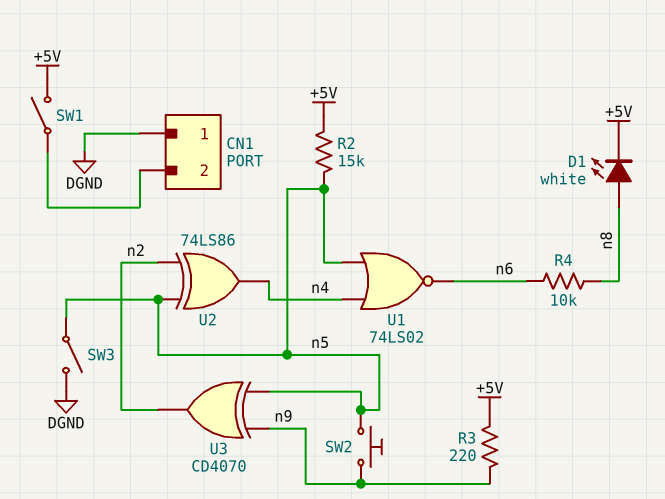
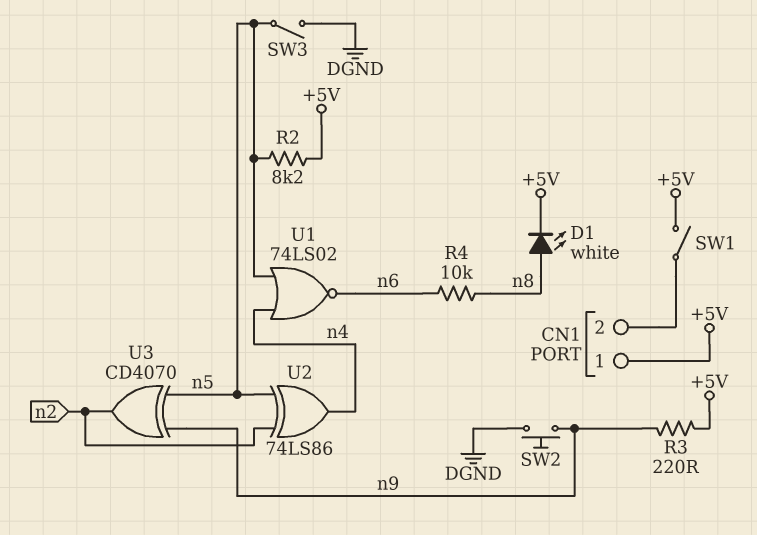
CN1 pin 1: DGND -> +5V
R2: 15k (+5V, n5) -> 8.2k (+5V, n5)
SW2: button (n5, n9) -> button (DGND, n9)

